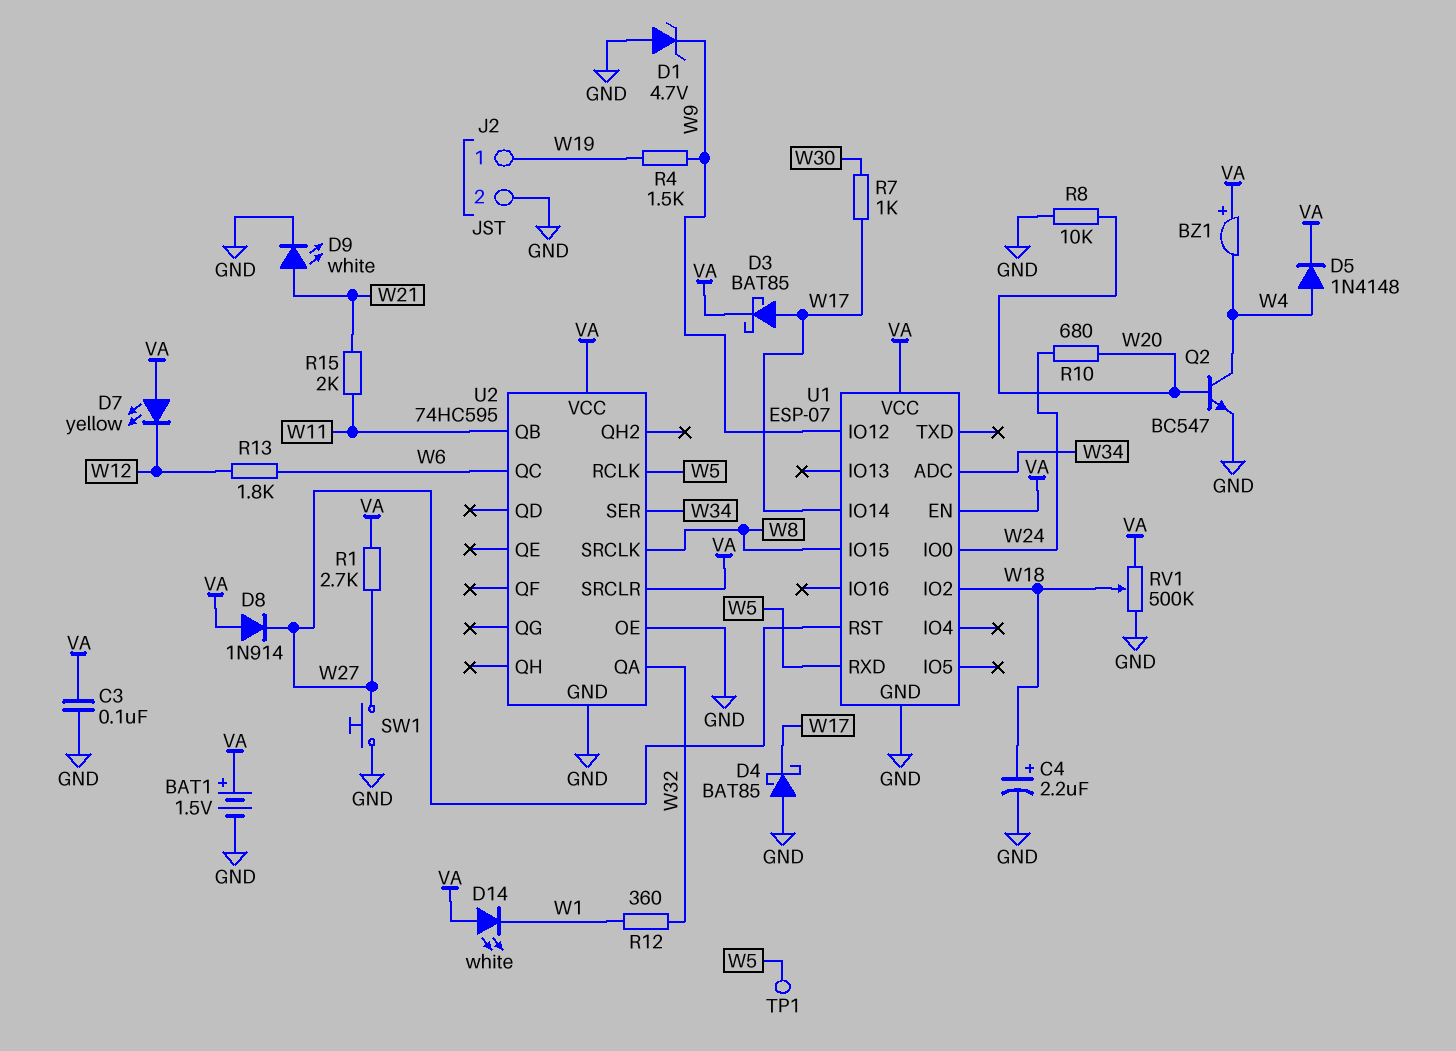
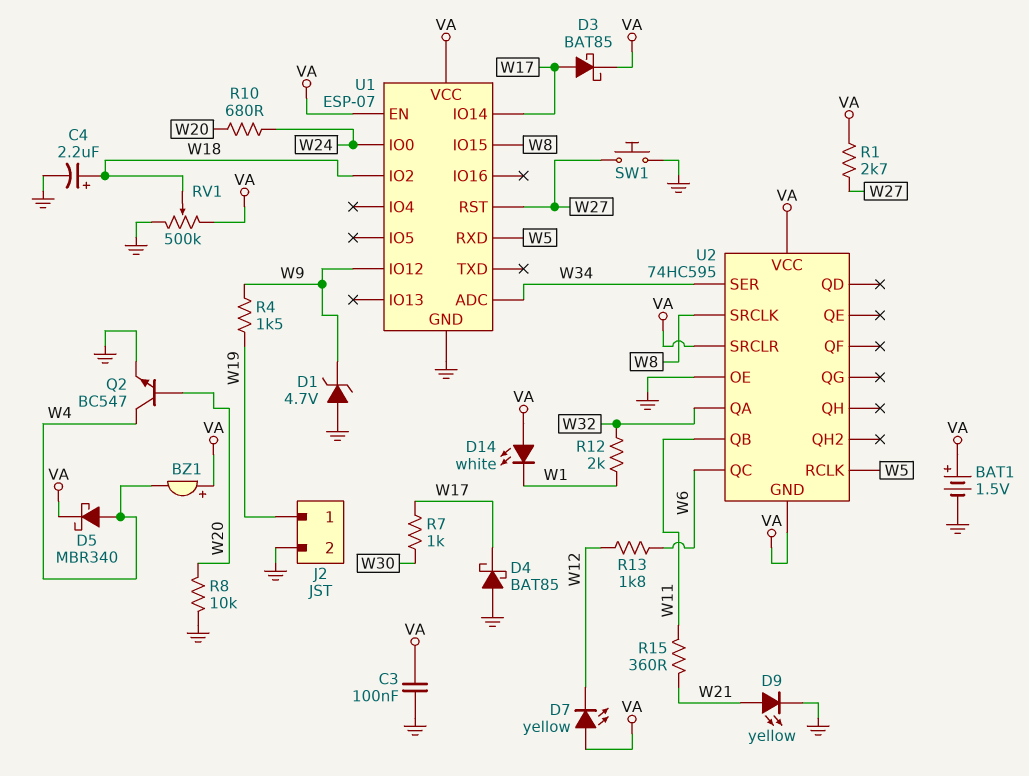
D5: diode 1N4148 (A W4, K VA) -> schottky MBR340 (A W4, K VA)
D8: diode 1N914 (A VA, K W27) -> none
D9: LED white (A W21, K GND) -> LED yellow (A W21, K GND)
R12: 360 (W1, W32) -> 2k (W1, W32)
R15: 2k (W11, W21) -> 360 (W11, W21)
TP1: test point (W5) -> none
U2 pin GND: GND -> VA

